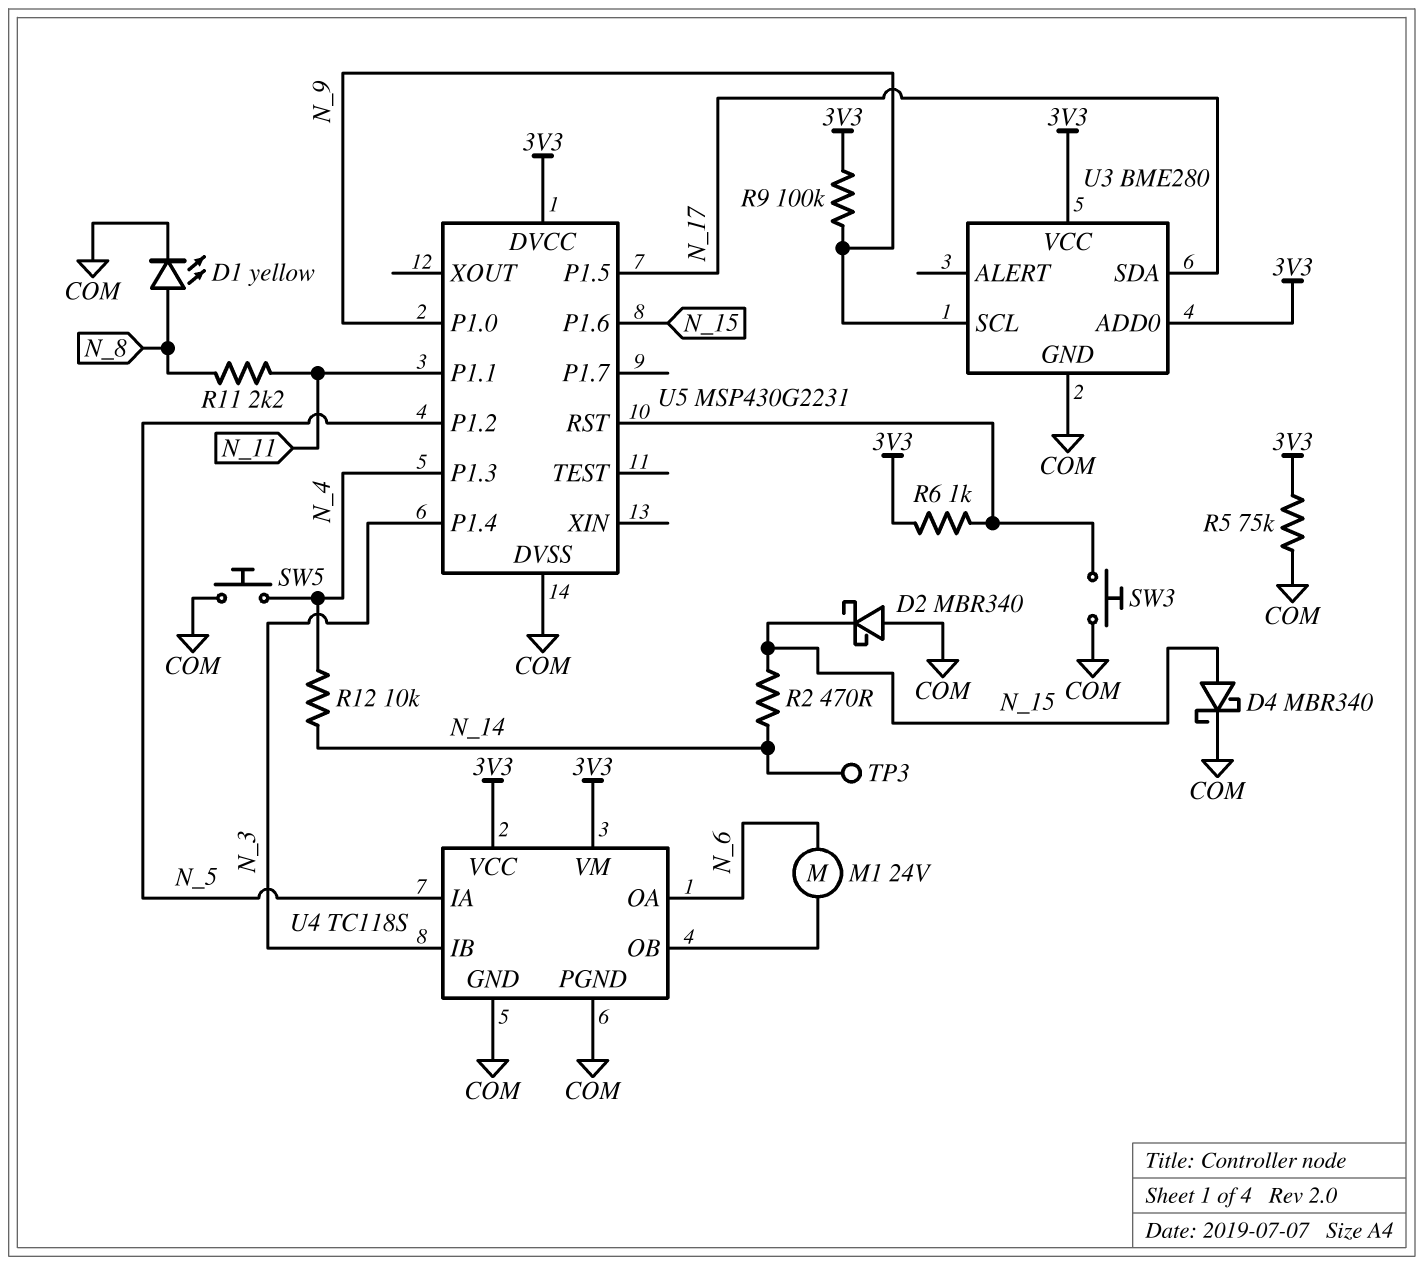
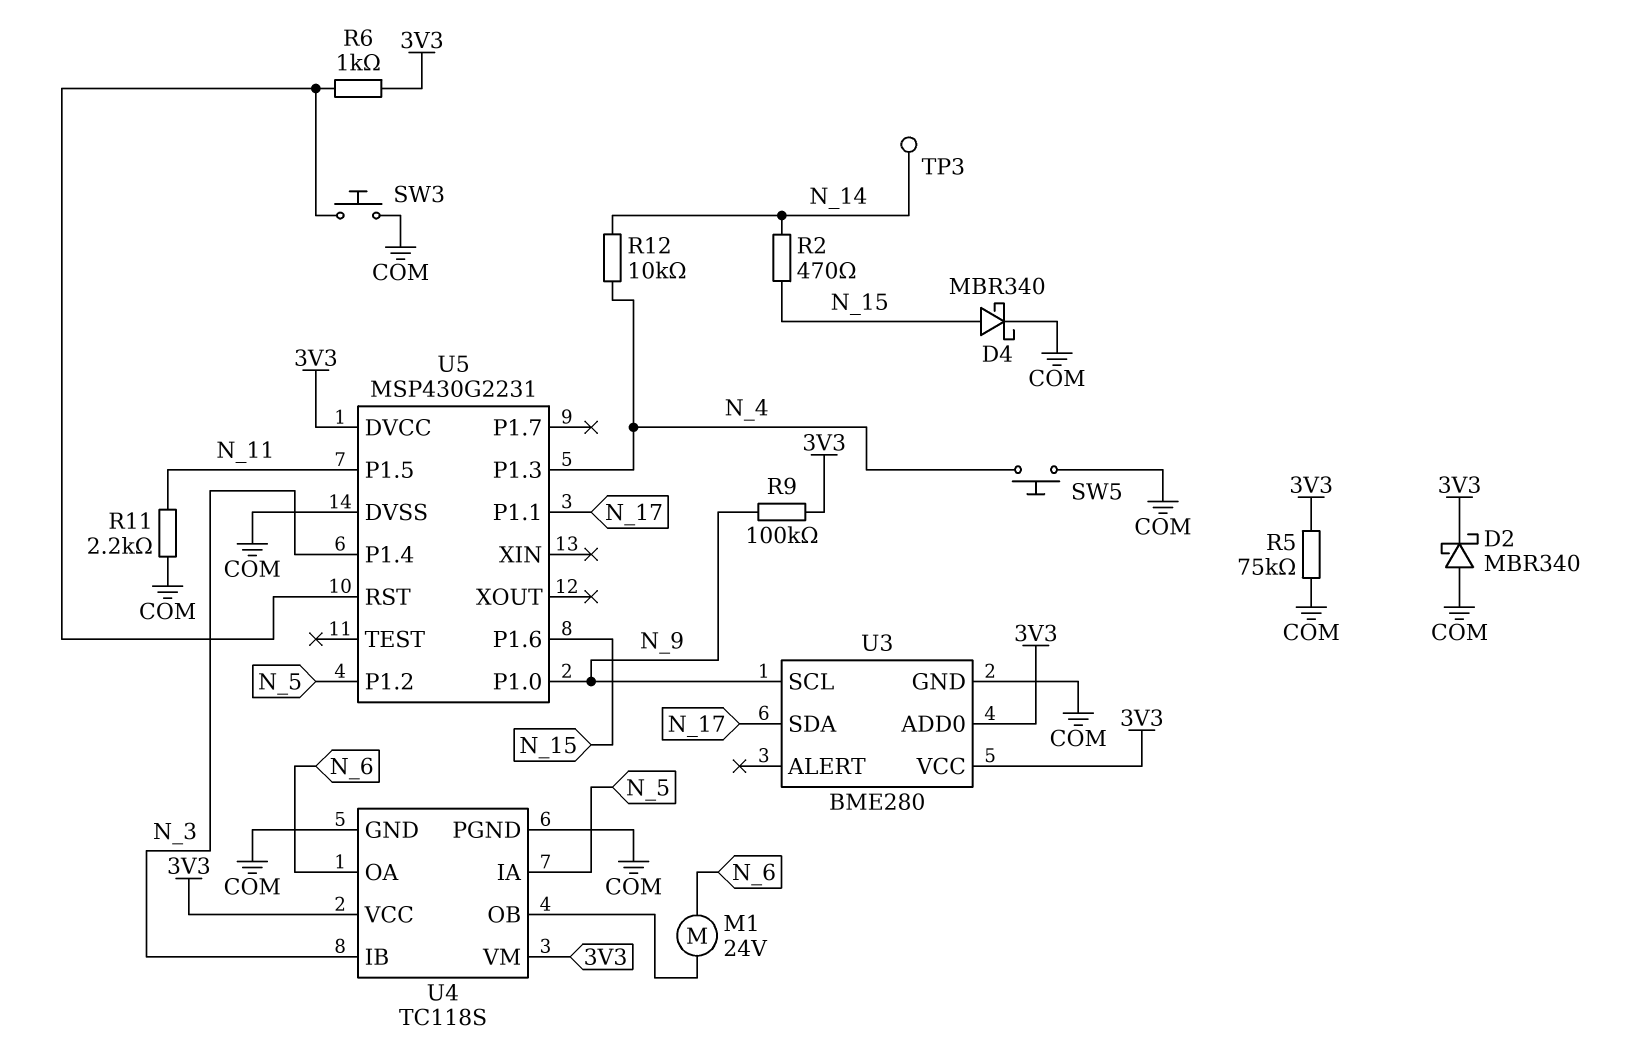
D1: LED yellow (A N_8, K COM) -> none
D2: schottky MBR340 (A COM, K N_15) -> schottky MBR340 (A COM, K 3V3)
R11: 2.2k (N_8, N_11) -> 2.2k (COM, N_11)
U5 pin P1.1: N_11 -> N_17
U5 pin P1.5: N_17 -> N_11

